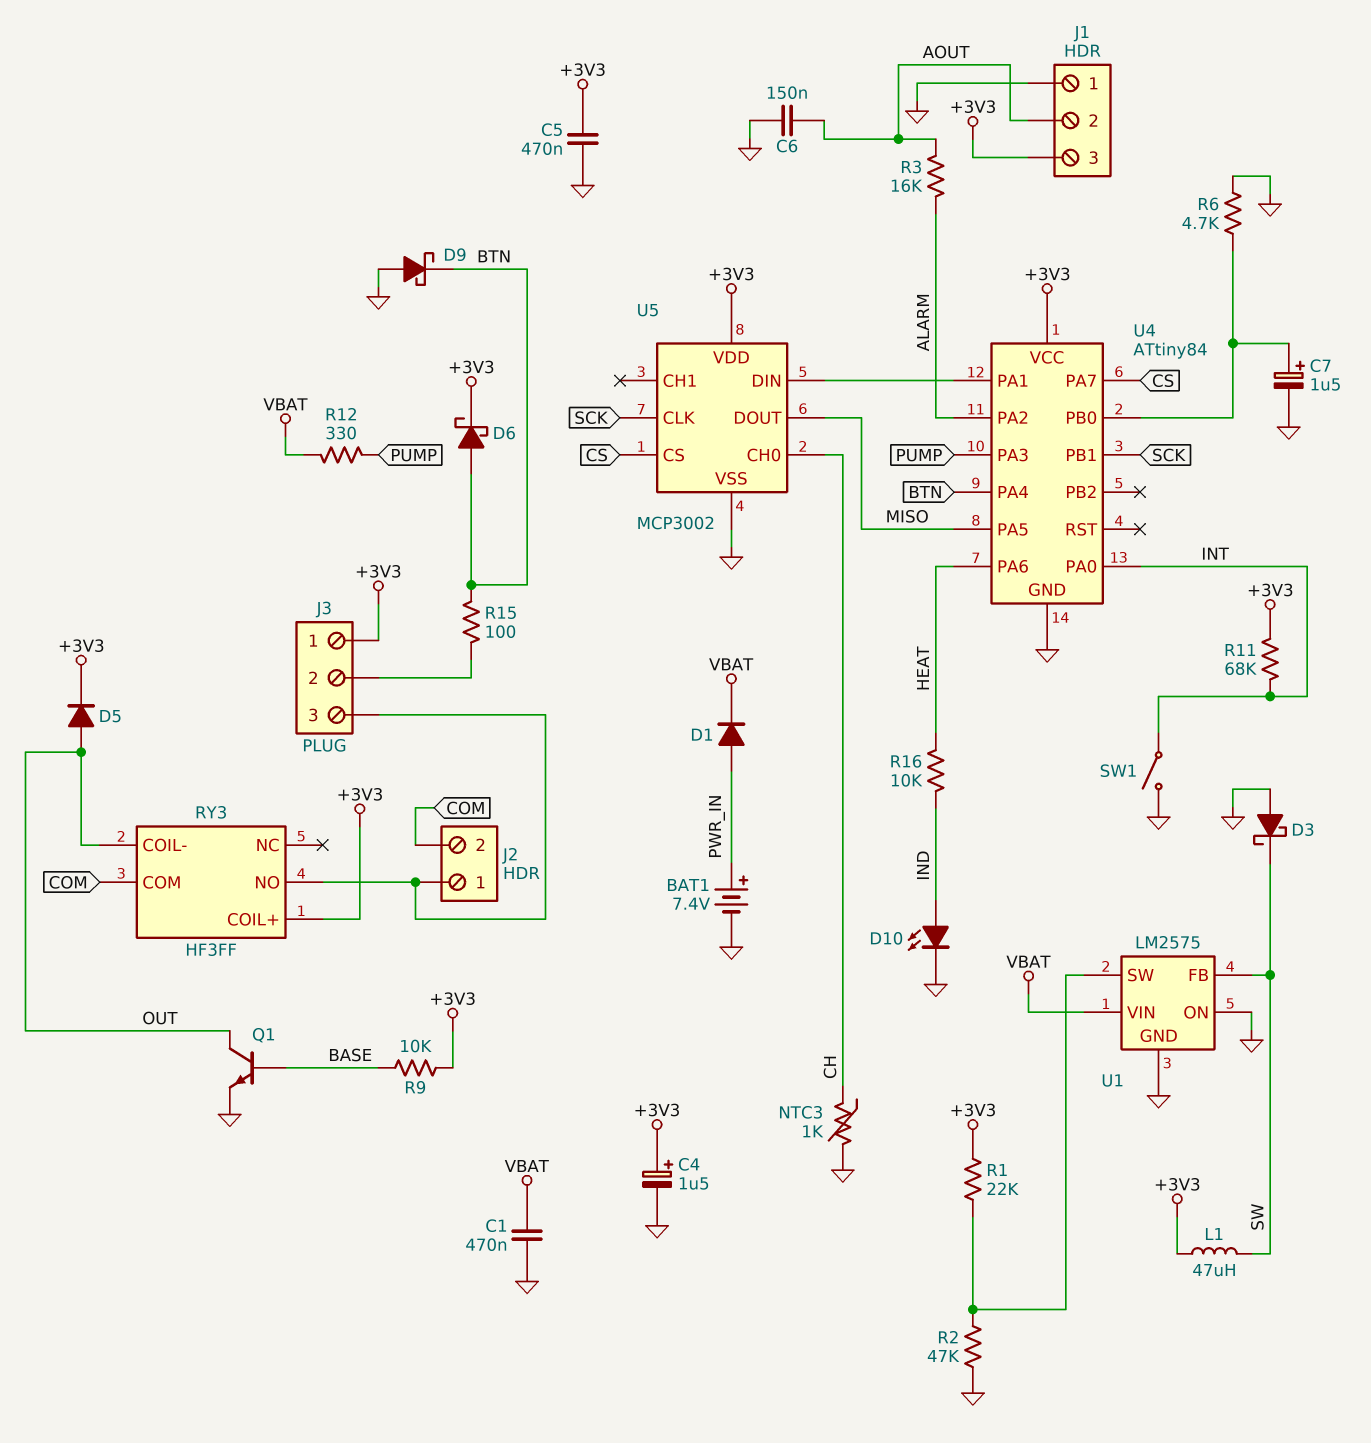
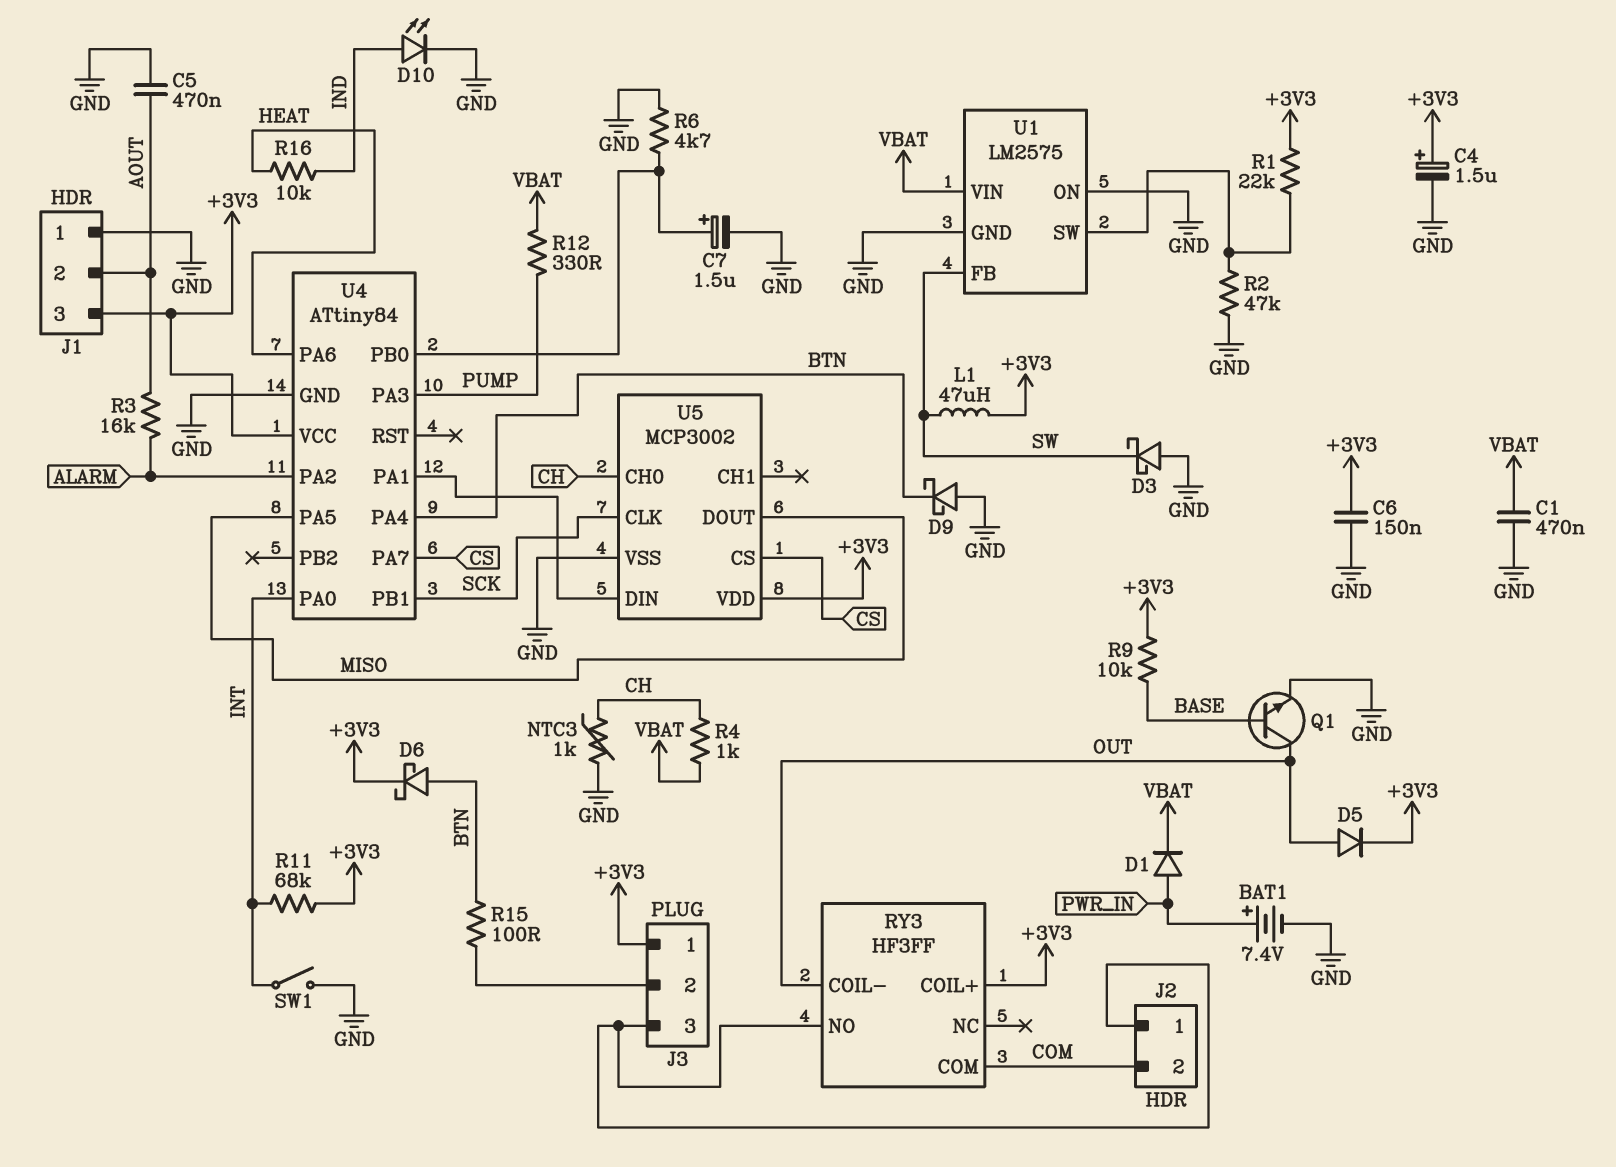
C5: 470nF (+3V3, GND) -> 470nF (AOUT, GND)
C6: 150nF (AOUT, GND) -> 150nF (+3V3, GND)
R4: none -> 1k (CH, VBAT)

